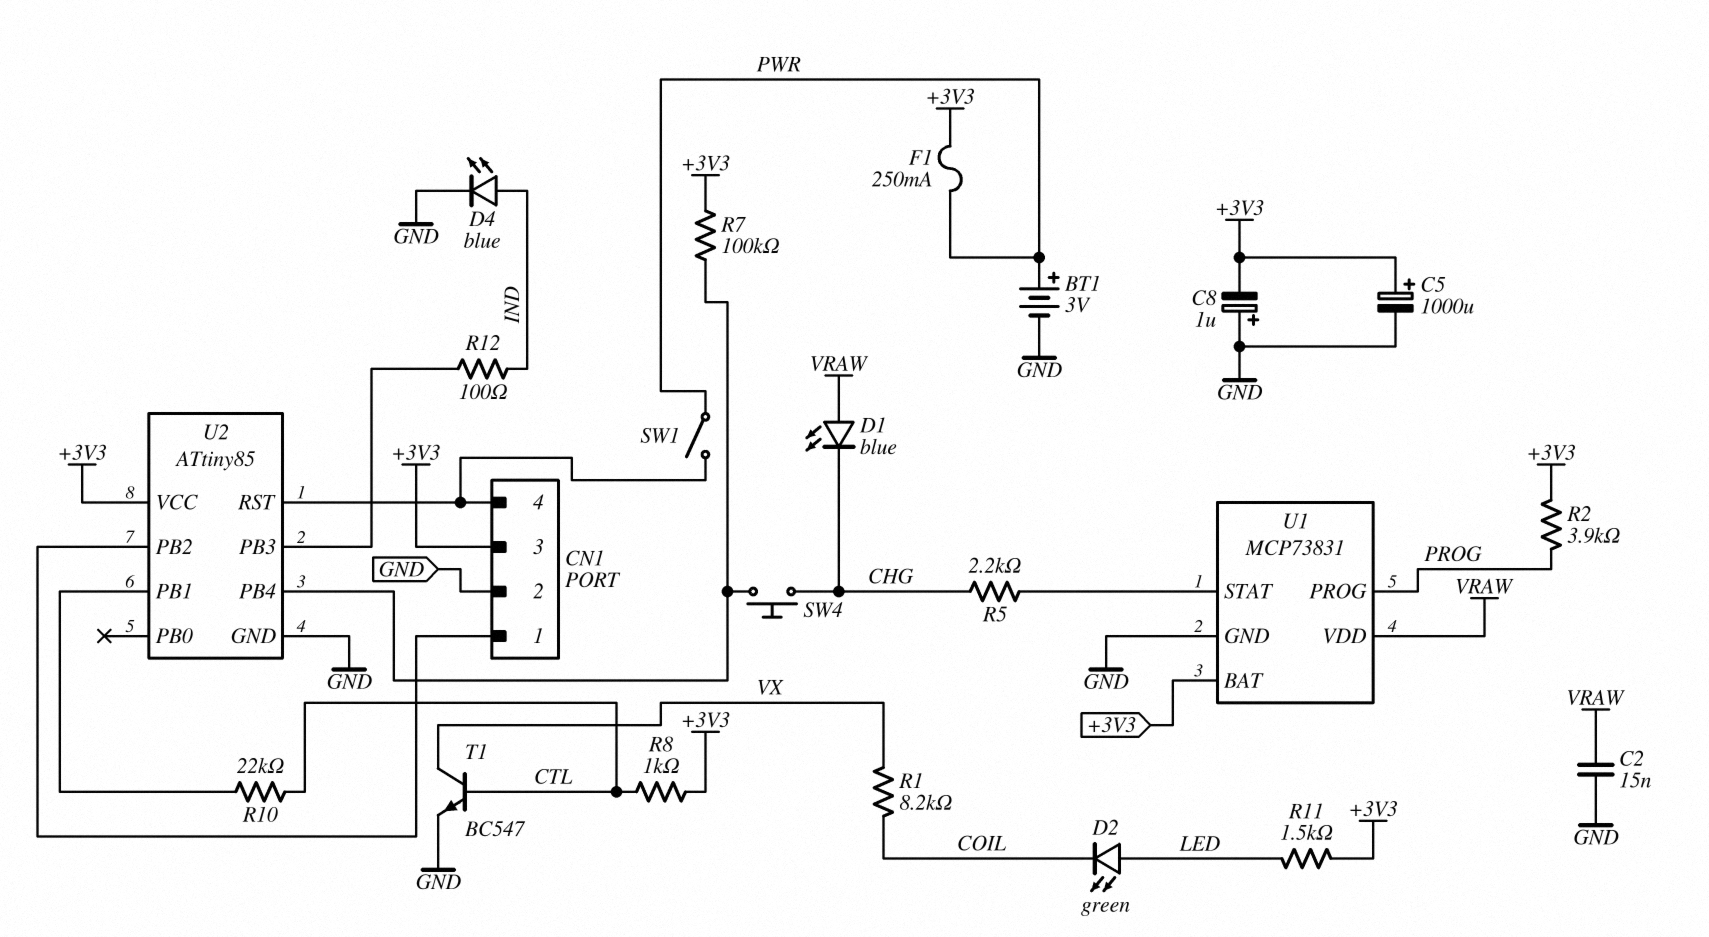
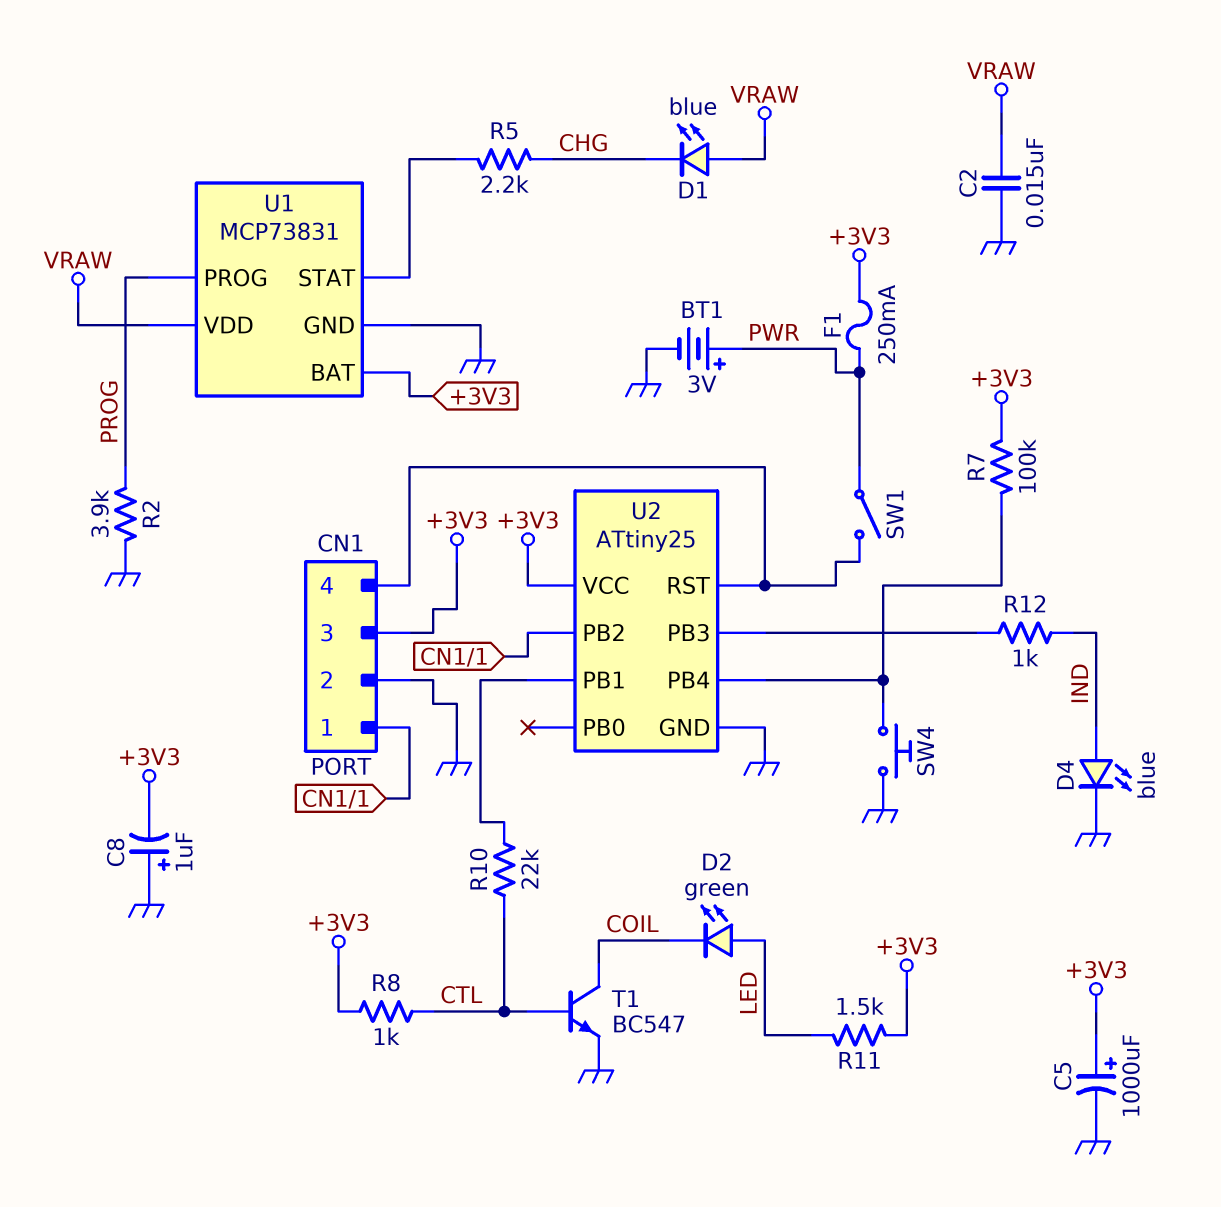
R1: 8.2k (COIL, VX) -> none
R2: 3.9k (+3V3, PROG) -> 3.9k (GND, PROG)
R12: 100 (IND, U2/PB3) -> 1k (IND, U2/PB3)
SW4: button (CHG, U2/PB4) -> button (GND, U2/PB4)
T1: NPN BC547 (B CTL, C VX, E GND) -> NPN BC547 (B CTL, C COIL, E GND)
U2: ATtiny85 -> ATtiny25

